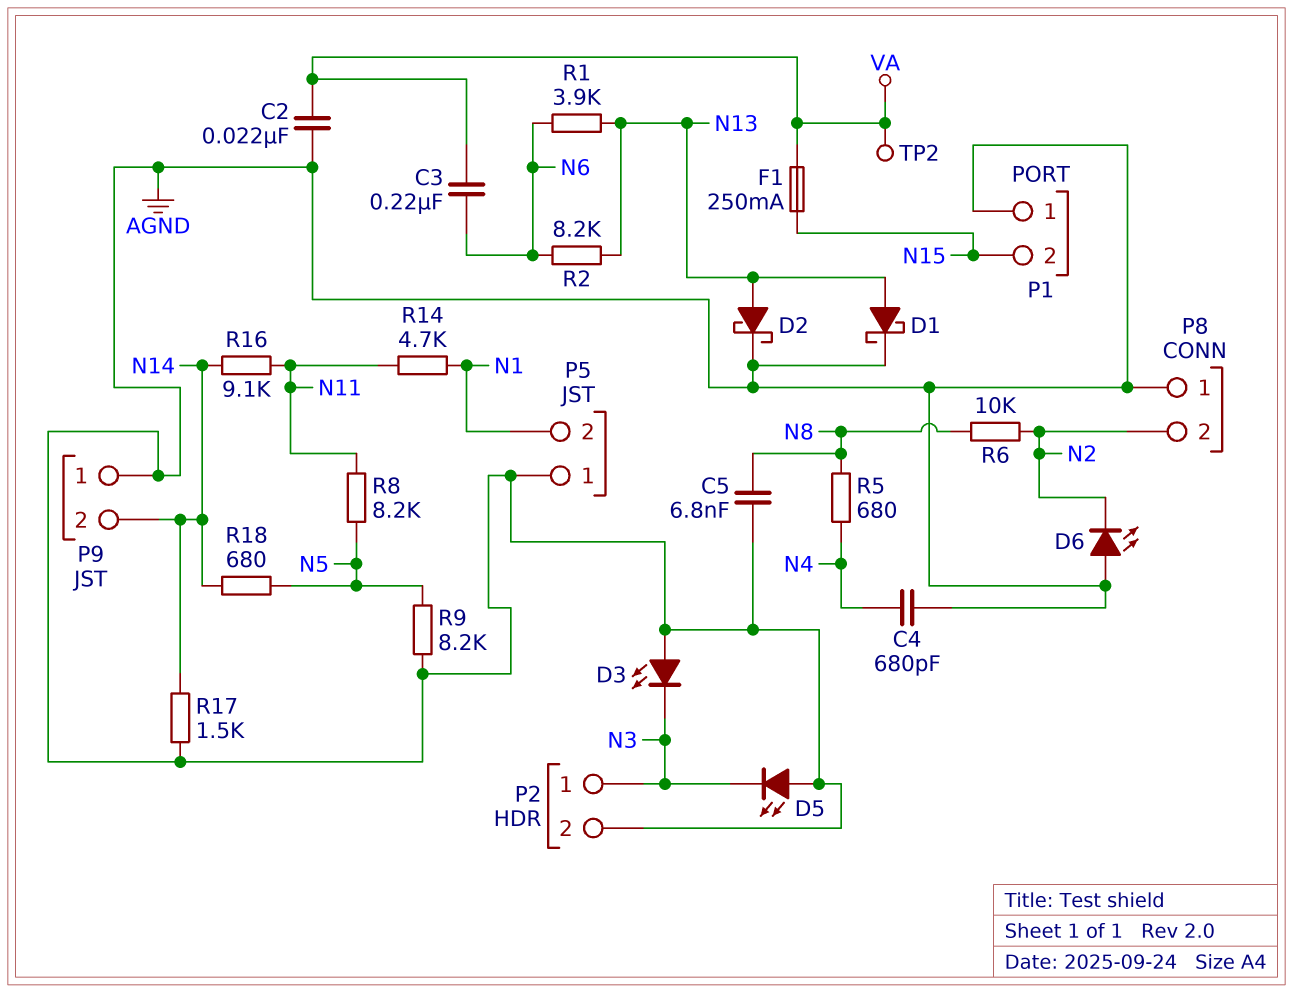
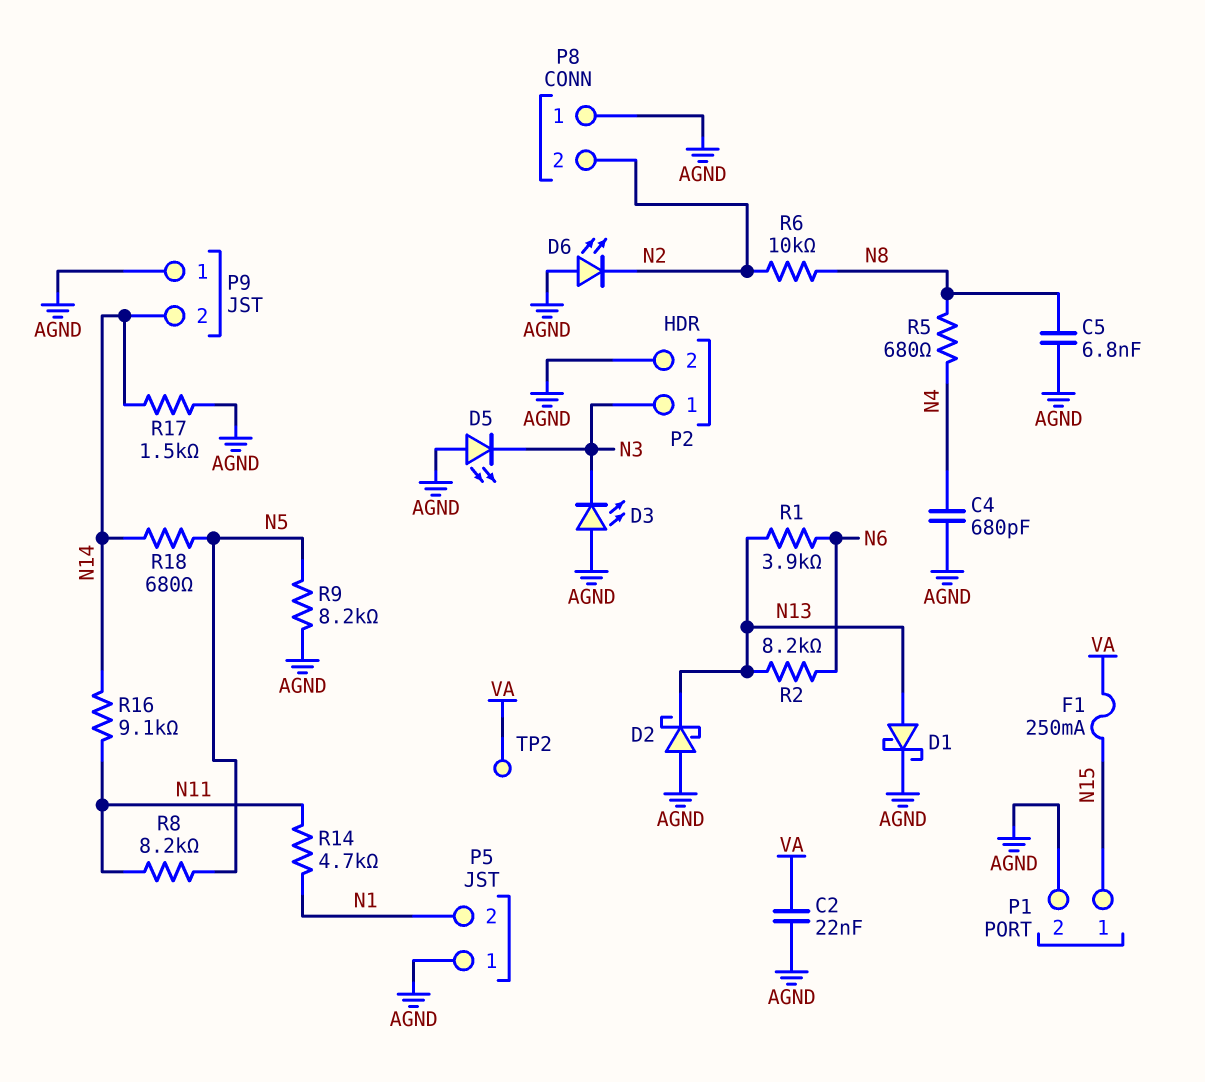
C3: 220nF (N6, VA) -> none
D2: schottky (A N13, K AGND) -> schottky (A AGND, K N13)
P1 pin 1: AGND -> N15
P1 pin 2: N15 -> AGND

